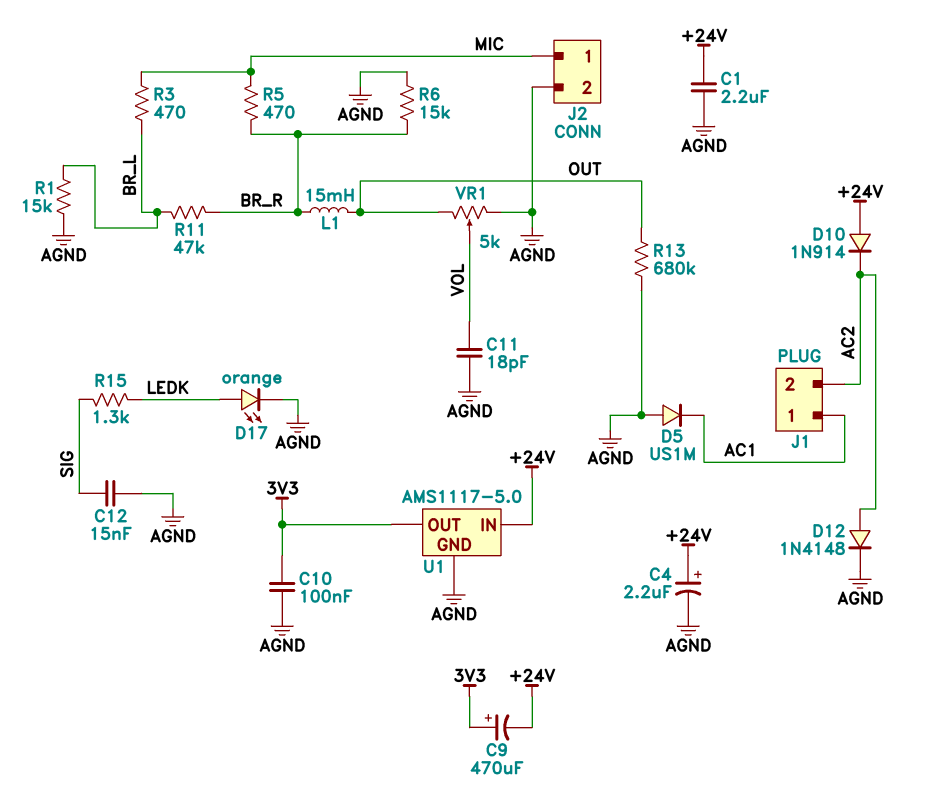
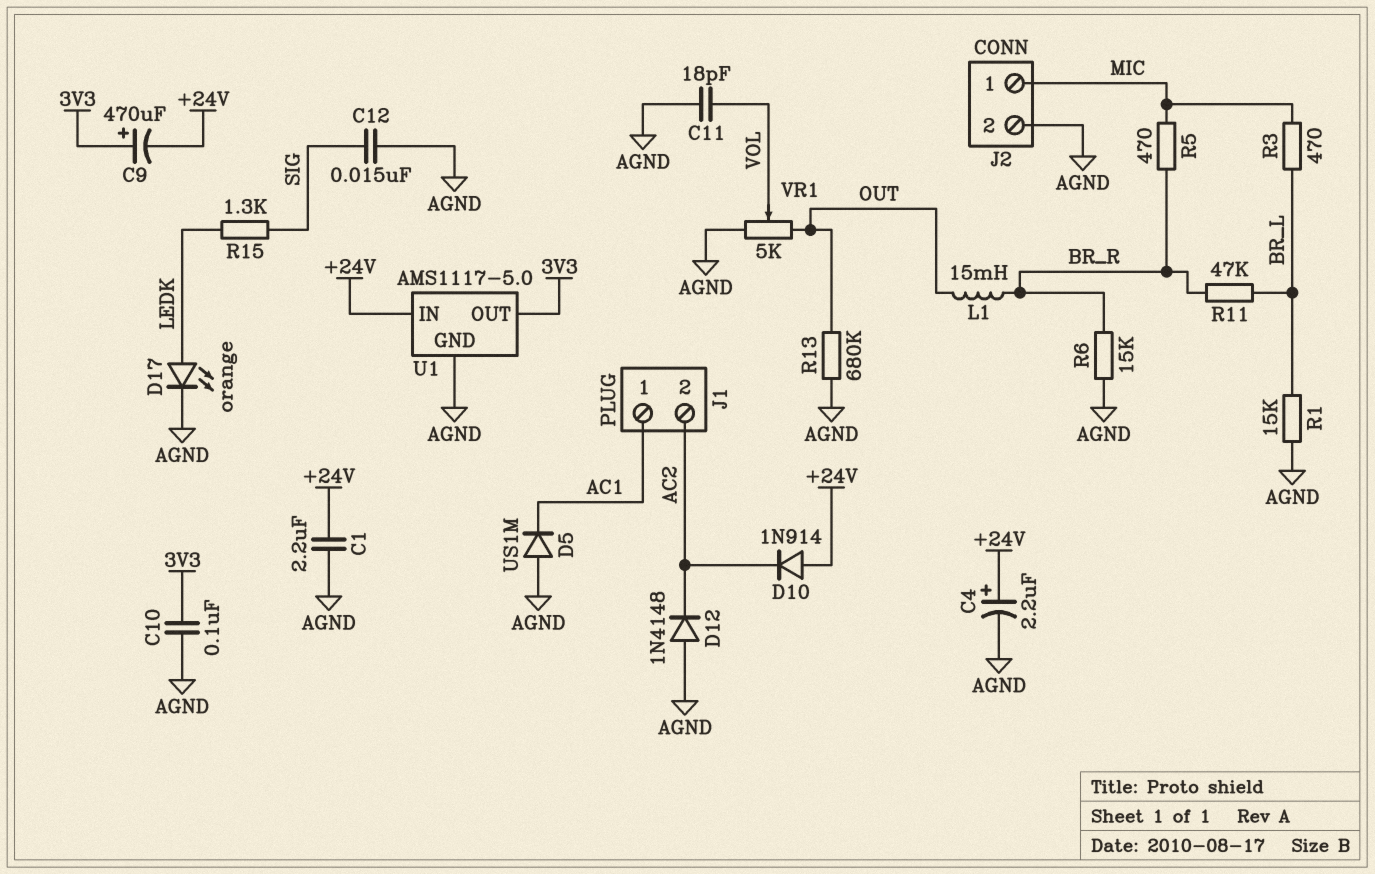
D12: diode 1N4148 (A AC2, K AGND) -> diode 1N4148 (A AGND, K AC2)

